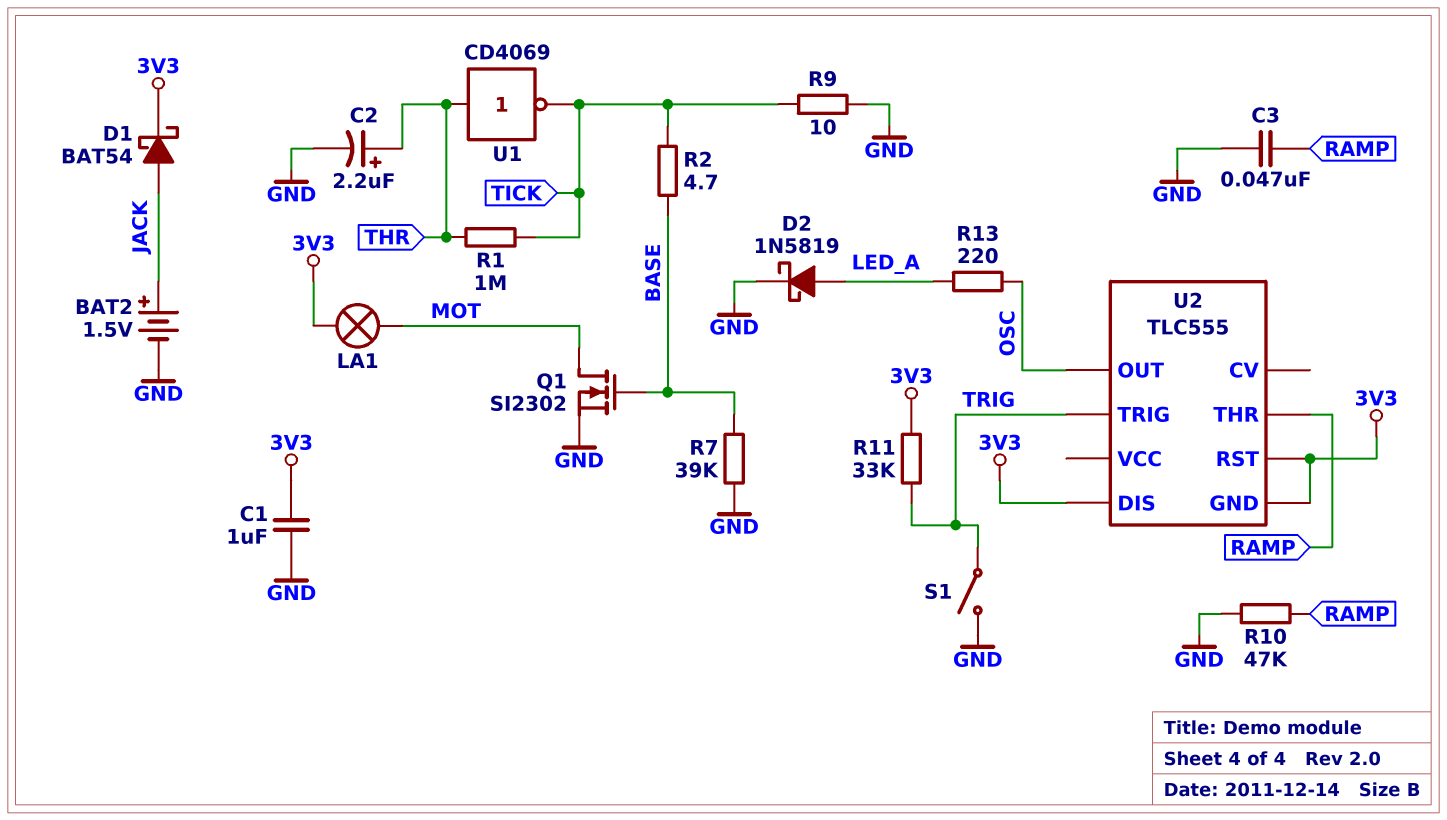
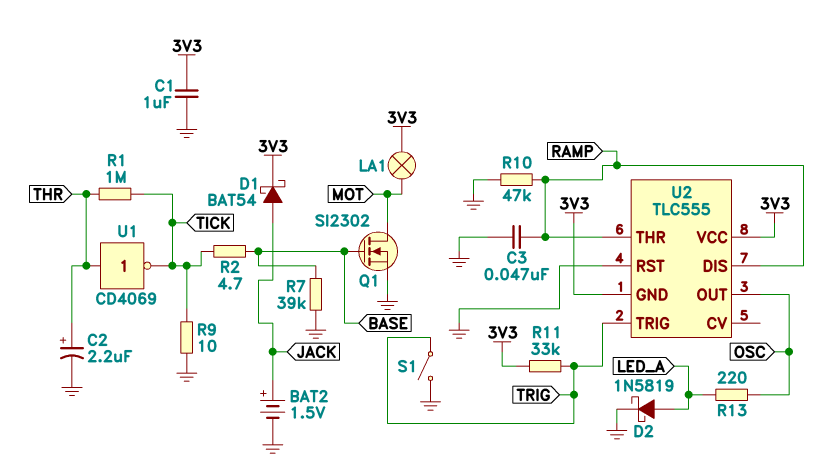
U2 pin DIS: 3V3 -> RAMP
U2 pin RST: 3V3 -> GND
U2 pin VCC: none -> 3V3

